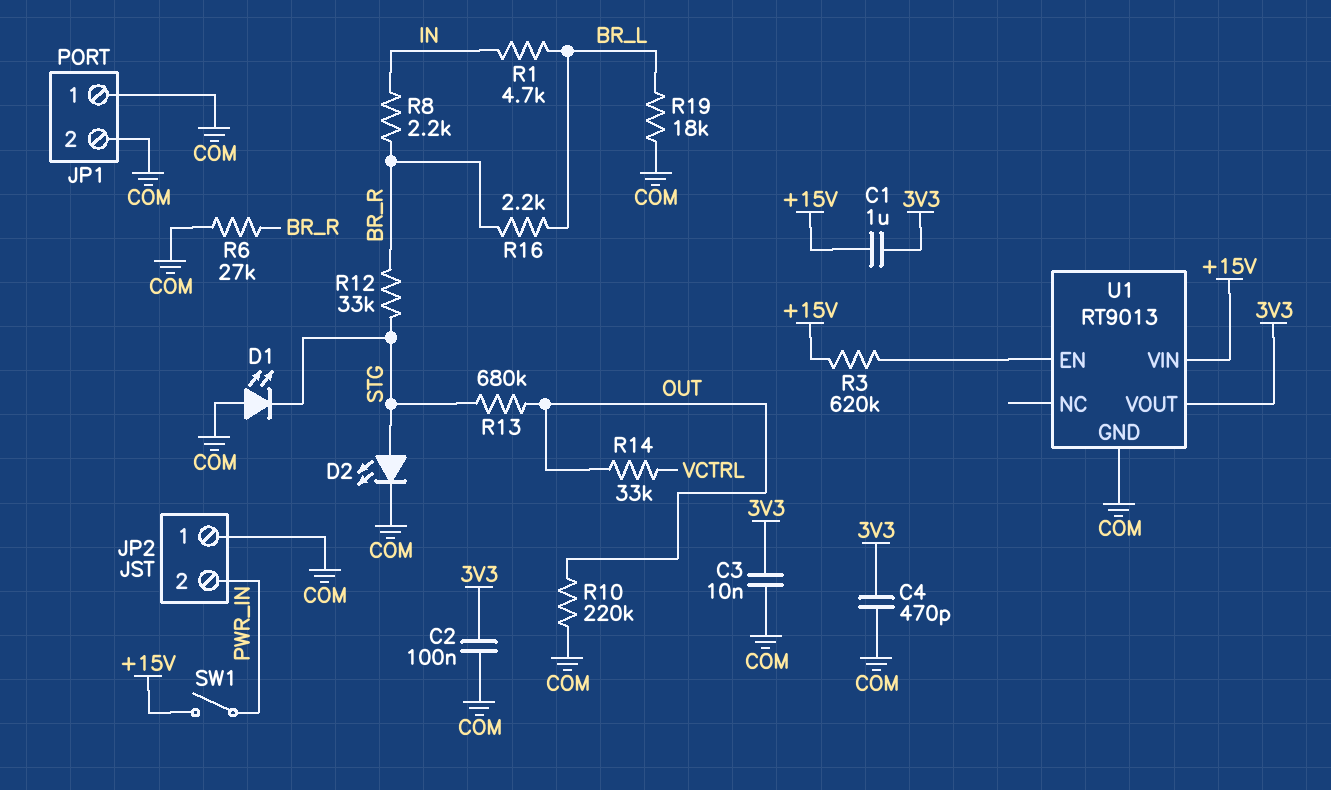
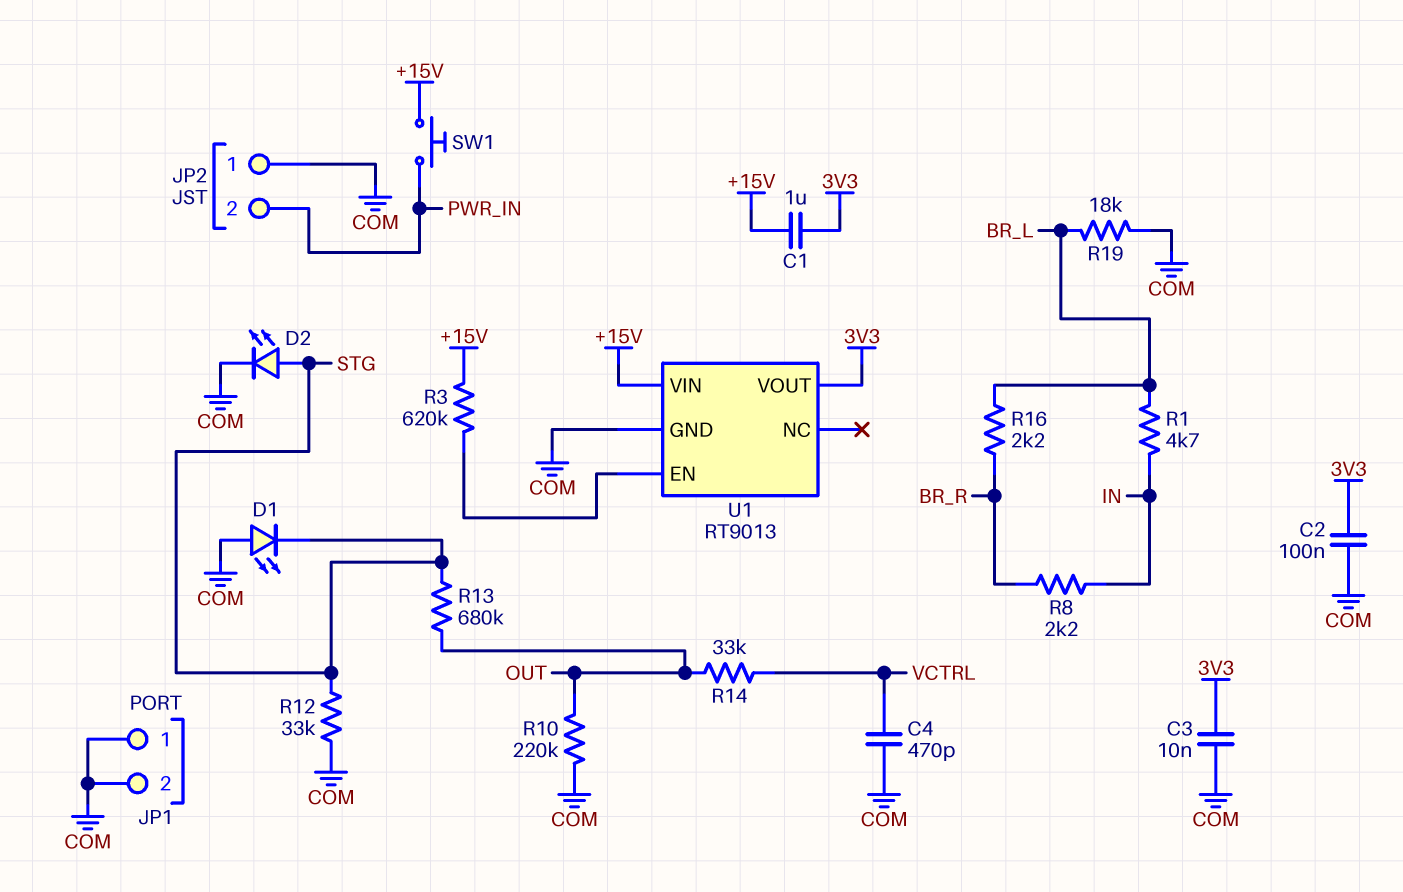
C4: 470pF (3V3, COM) -> 470pF (COM, VCTRL)
R6: 27k (BR_R, COM) -> none
R12: 33k (BR_R, STG) -> 33k (COM, STG)
SW1: switch (+15V, PWR_IN) -> button (+15V, PWR_IN)

